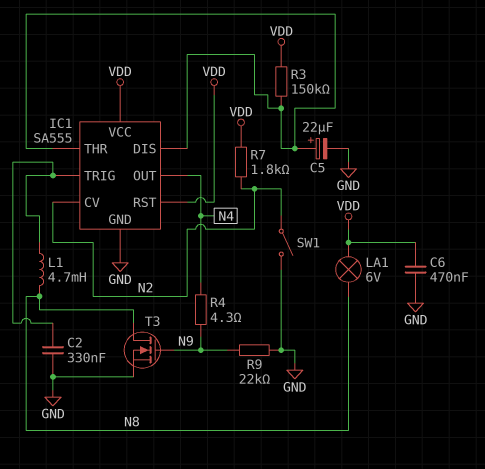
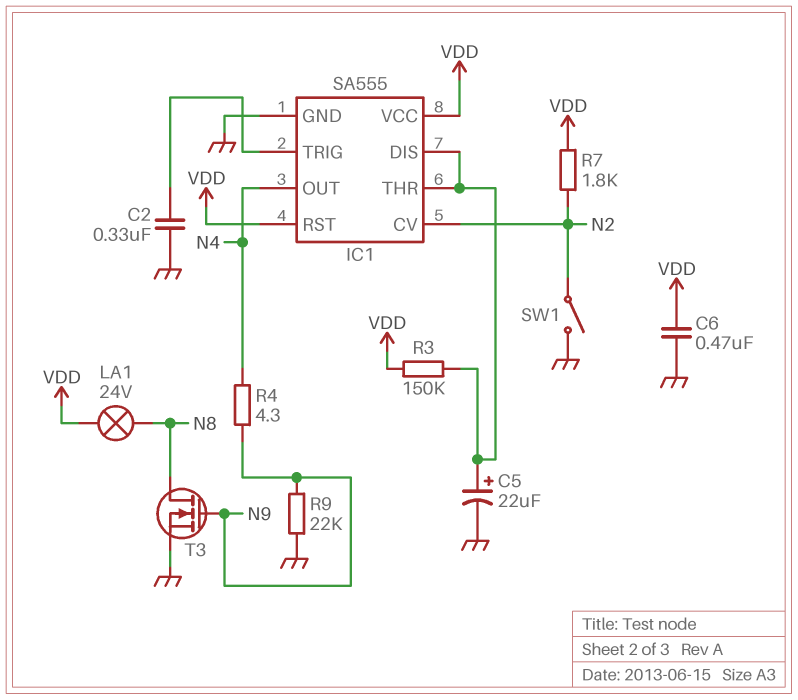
L1: 4.7mH (IC1/TRIG, N8) -> none
LA1: lamp 6V (N8, VDD) -> lamp 24V (N8, VDD)

